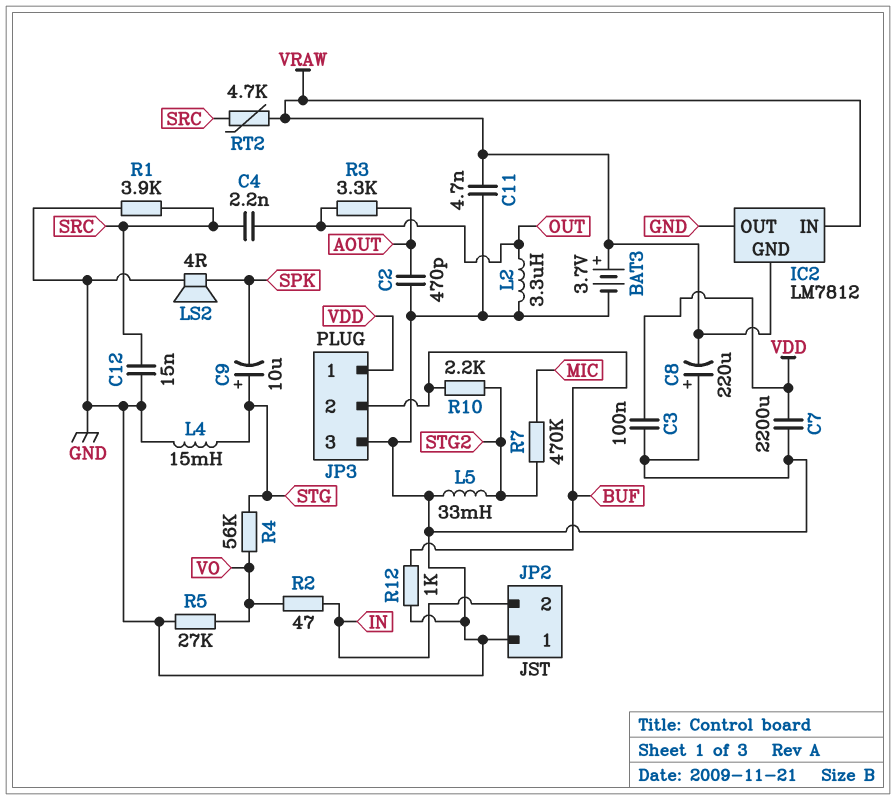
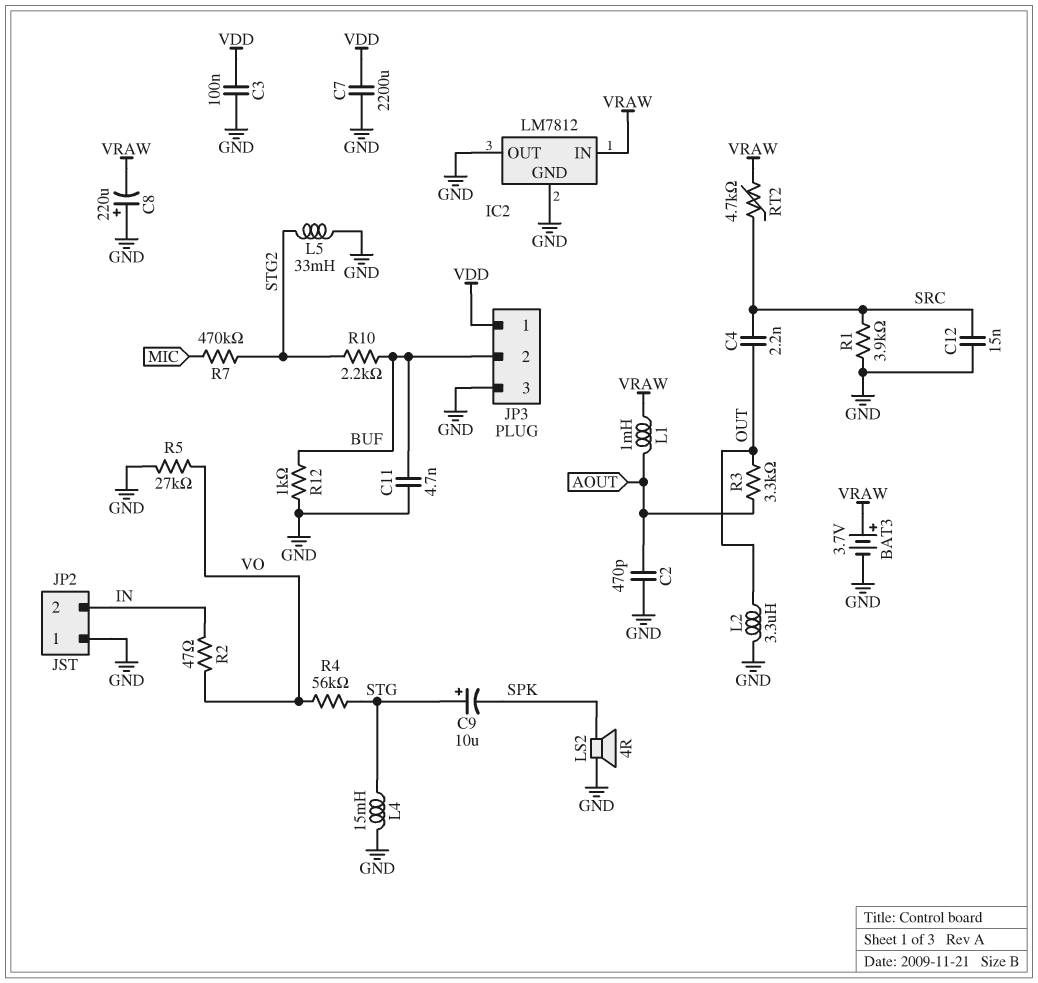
C11: 4.7nF (GND, VRAW) -> 4.7nF (BUF, GND)
IC2 pin GND: VRAW -> GND
L1: none -> 1mH (AOUT, VRAW)

